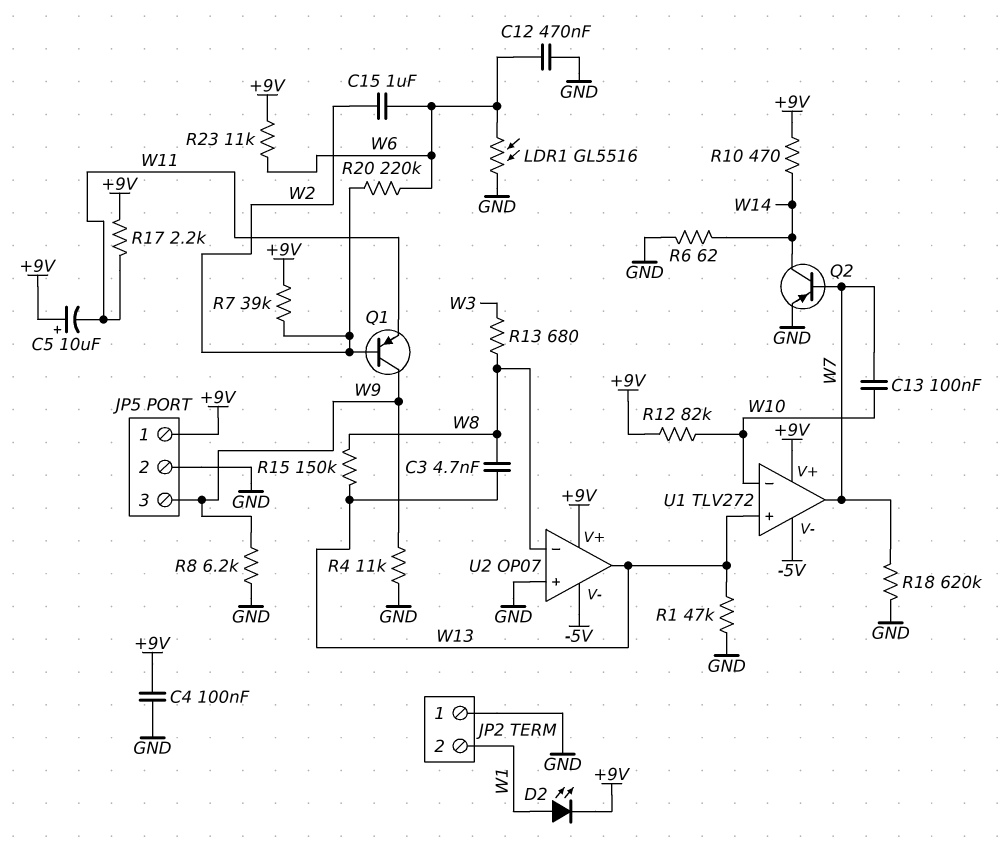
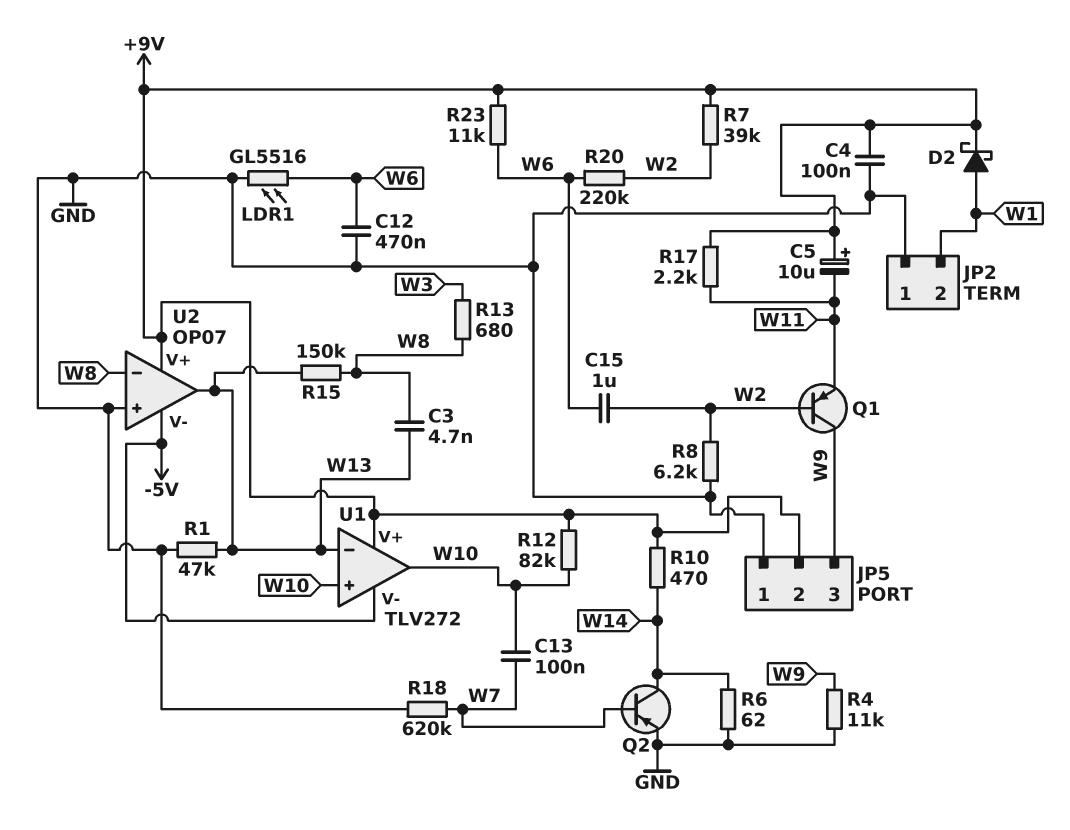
D2: LED (A W1, K +9V) -> schottky (A W1, K +9V)
JP5 pin 1: +9V -> GND
JP5 pin 2: GND -> +9V
R8: 6.2k (GND, W9) -> 6.2k (GND, W2)
U1 pin in+: W13 -> W10
U1 pin in-: W10 -> W13
U1 pin out: W7 -> W10

